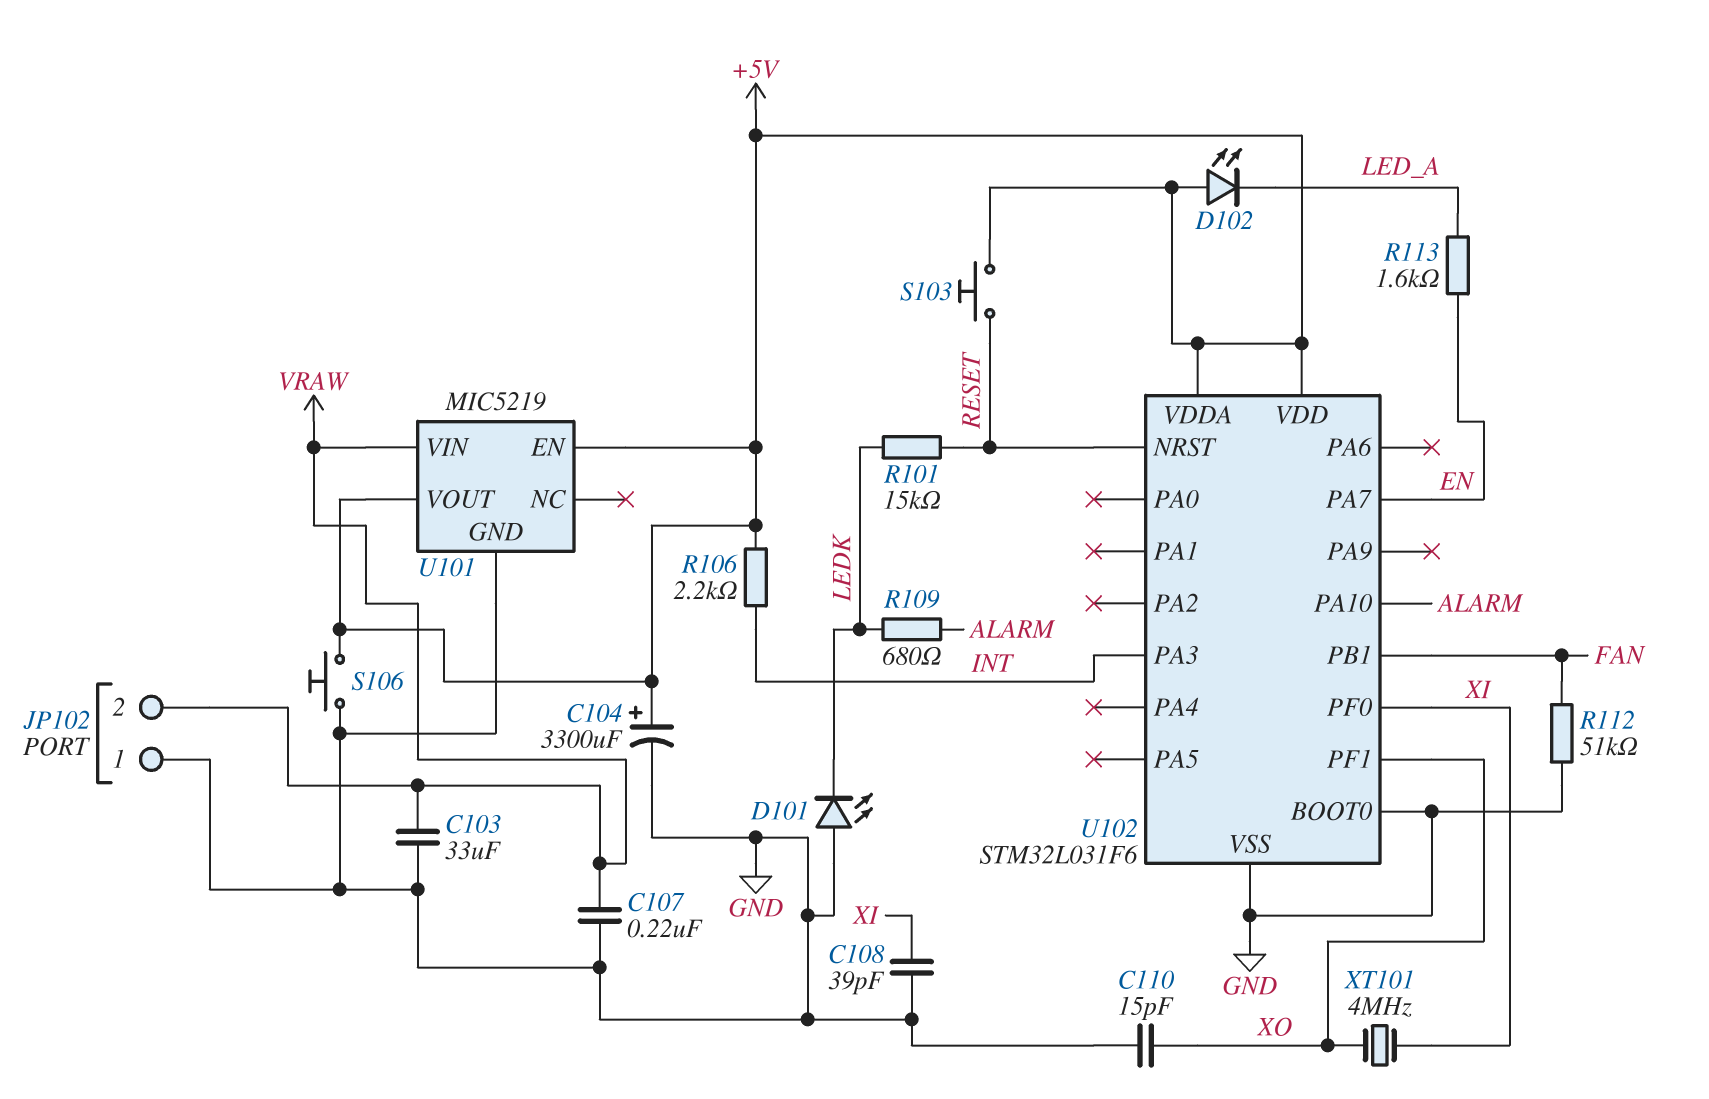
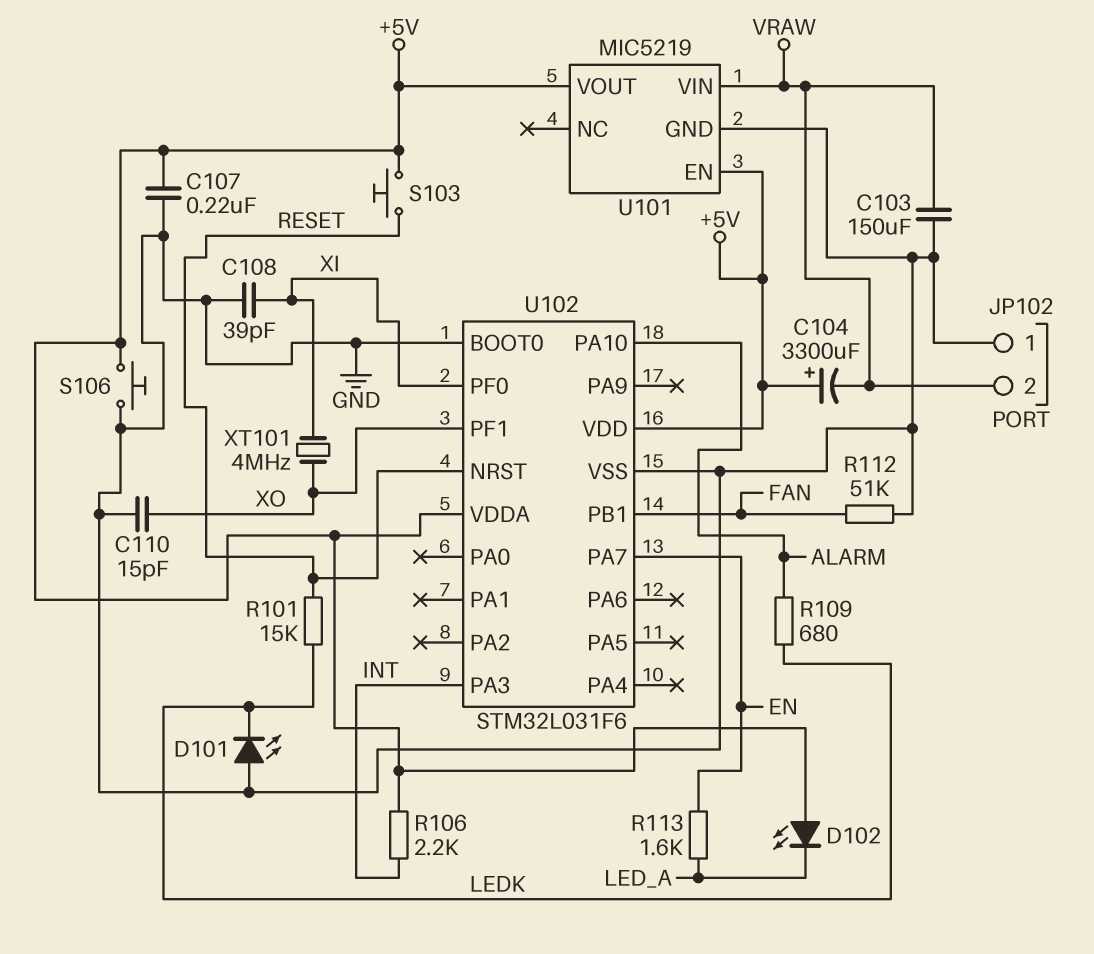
C103: 33uF (GND, VRAW) -> 150uF (GND, VRAW)
C104: 3300uF (plus +5V, minus GND) -> 3300uF (plus +5V, minus VRAW)
C107: 220nF (GND, VRAW) -> 220nF (+5V, GND)

